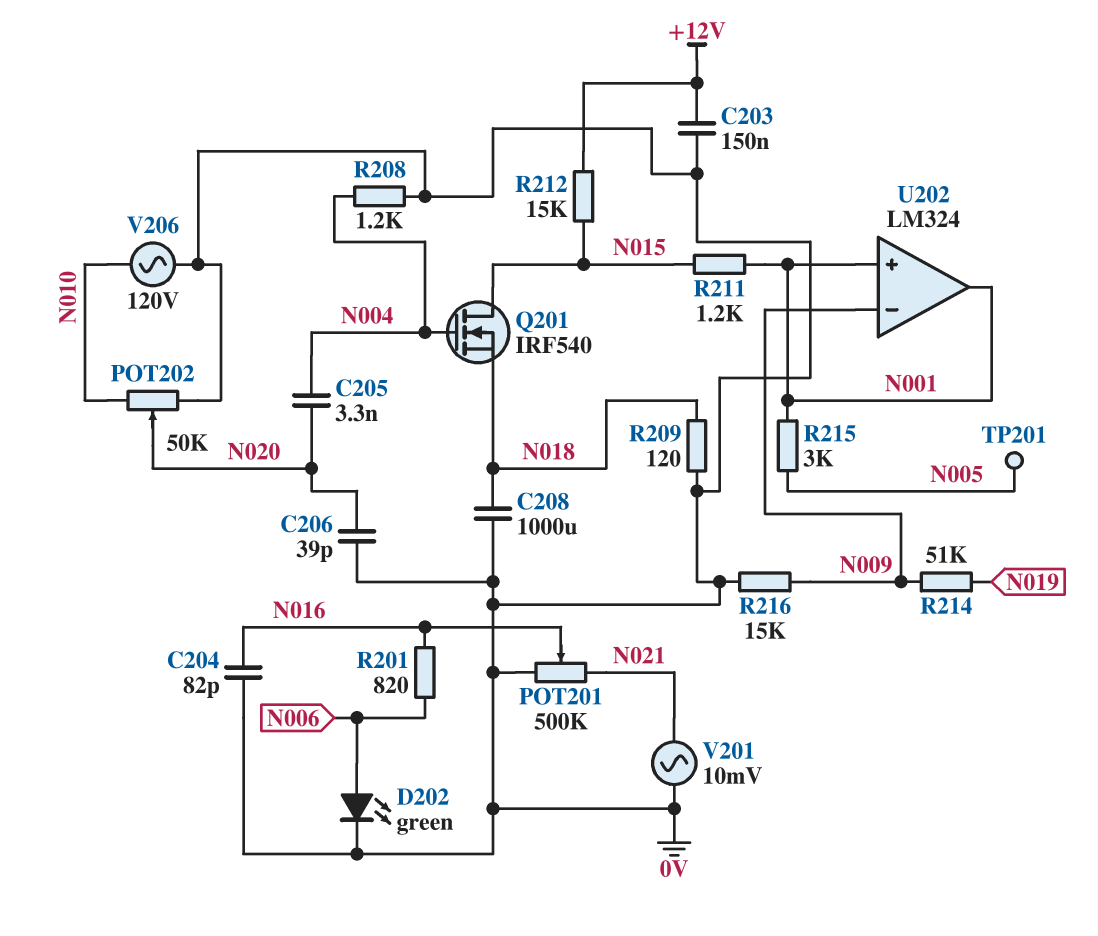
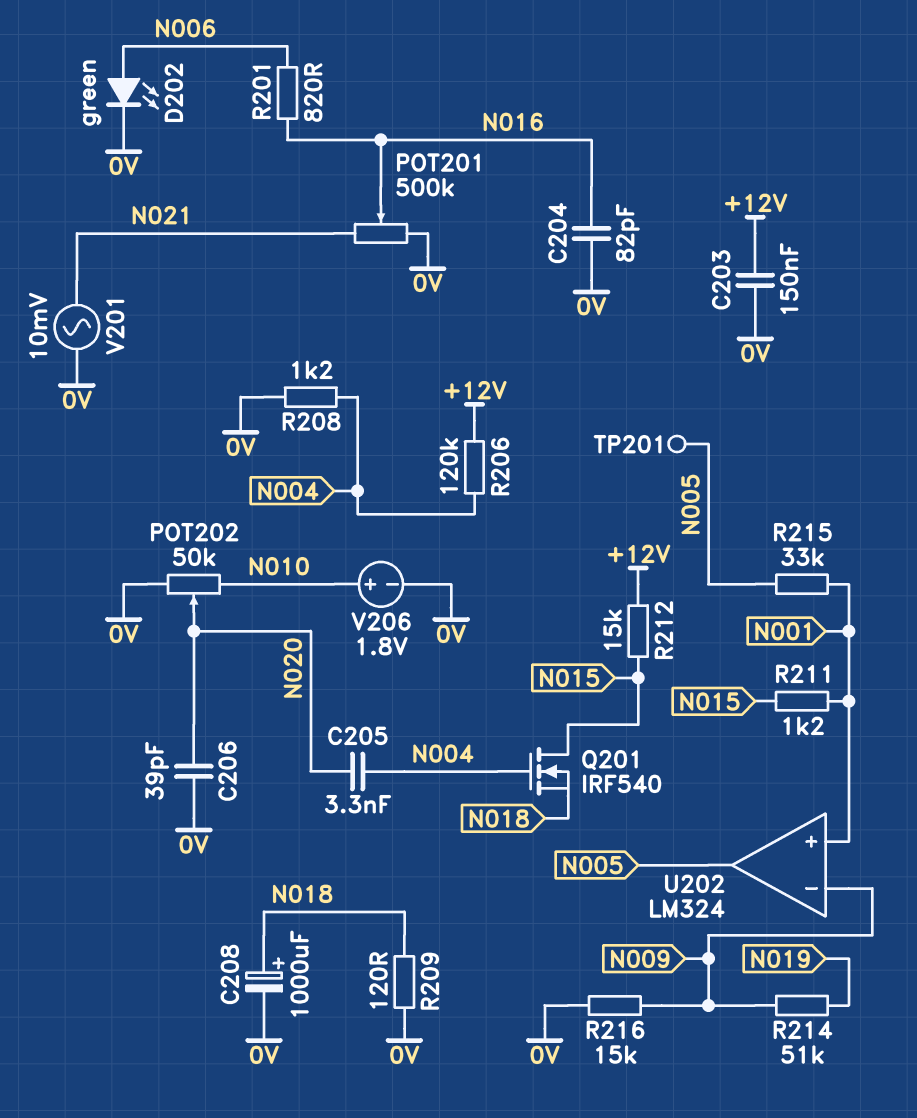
C208: 1000uF (0V, N018) -> 1000uF (plus N018, minus 0V)
R206: none -> 120k (+12V, N004)
R215: 3k (N001, N005) -> 33k (N001, N005)
U202 pin out: N001 -> N005
V206: AC 120V (0V, N010) -> 1.8V (plus N010, minus 0V)

